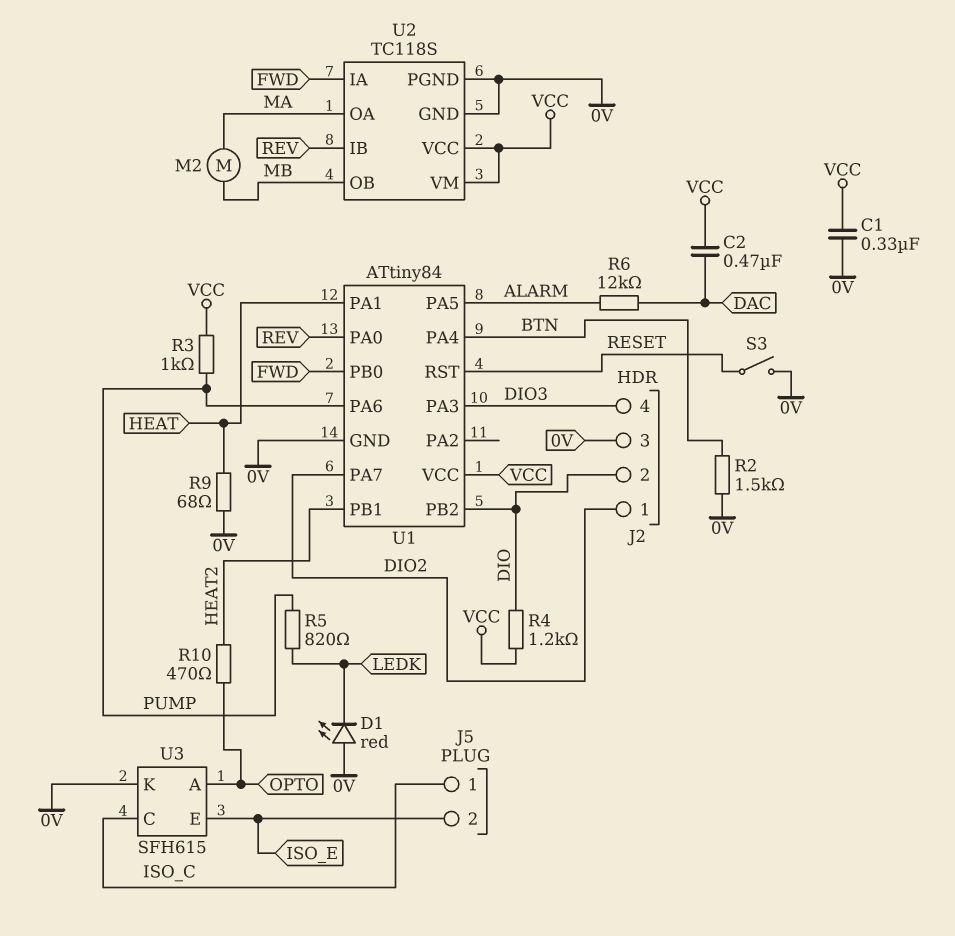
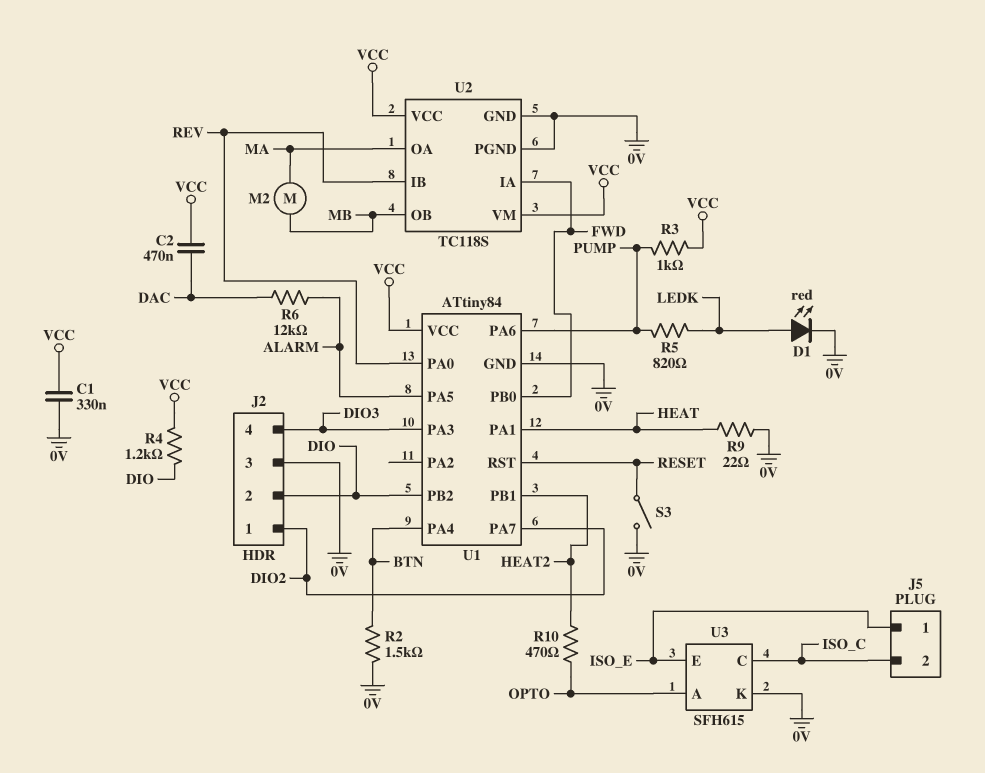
D1: LED red (A 0V, K LEDK) -> LED red (A LEDK, K 0V)
J5 pin 1: ISO_C -> ISO_E
J5 pin 2: ISO_E -> ISO_C
R9: 68 (0V, HEAT) -> 22 (0V, HEAT)

